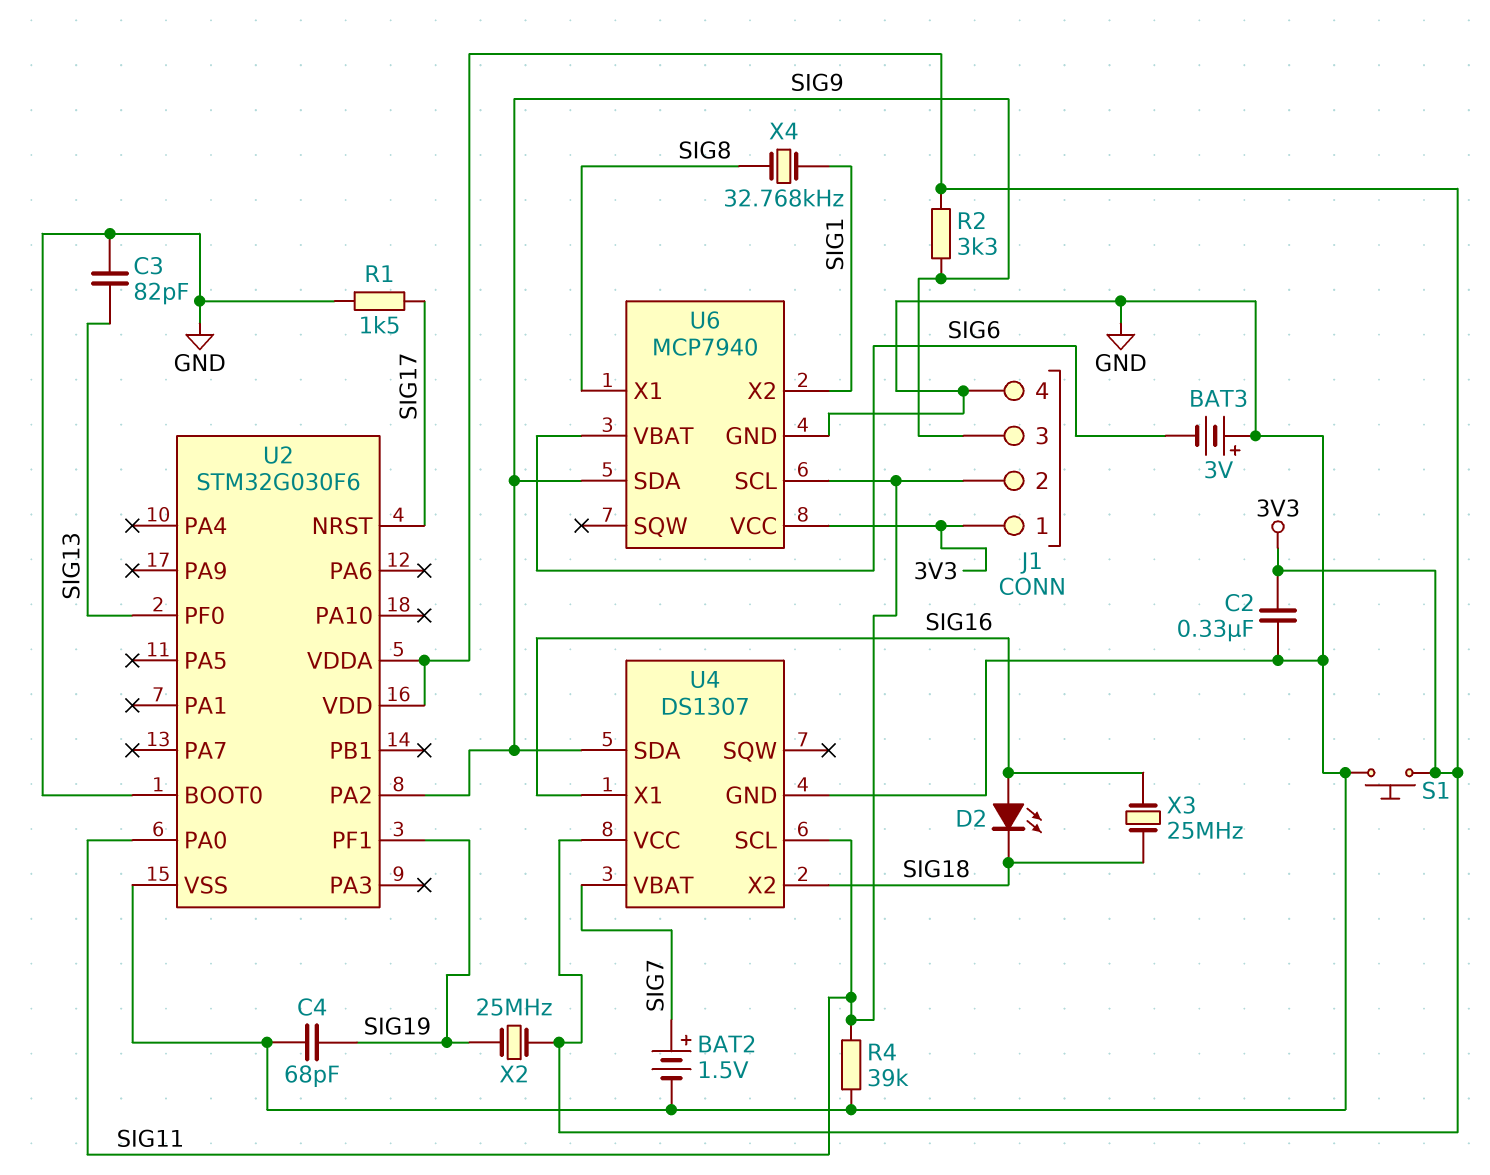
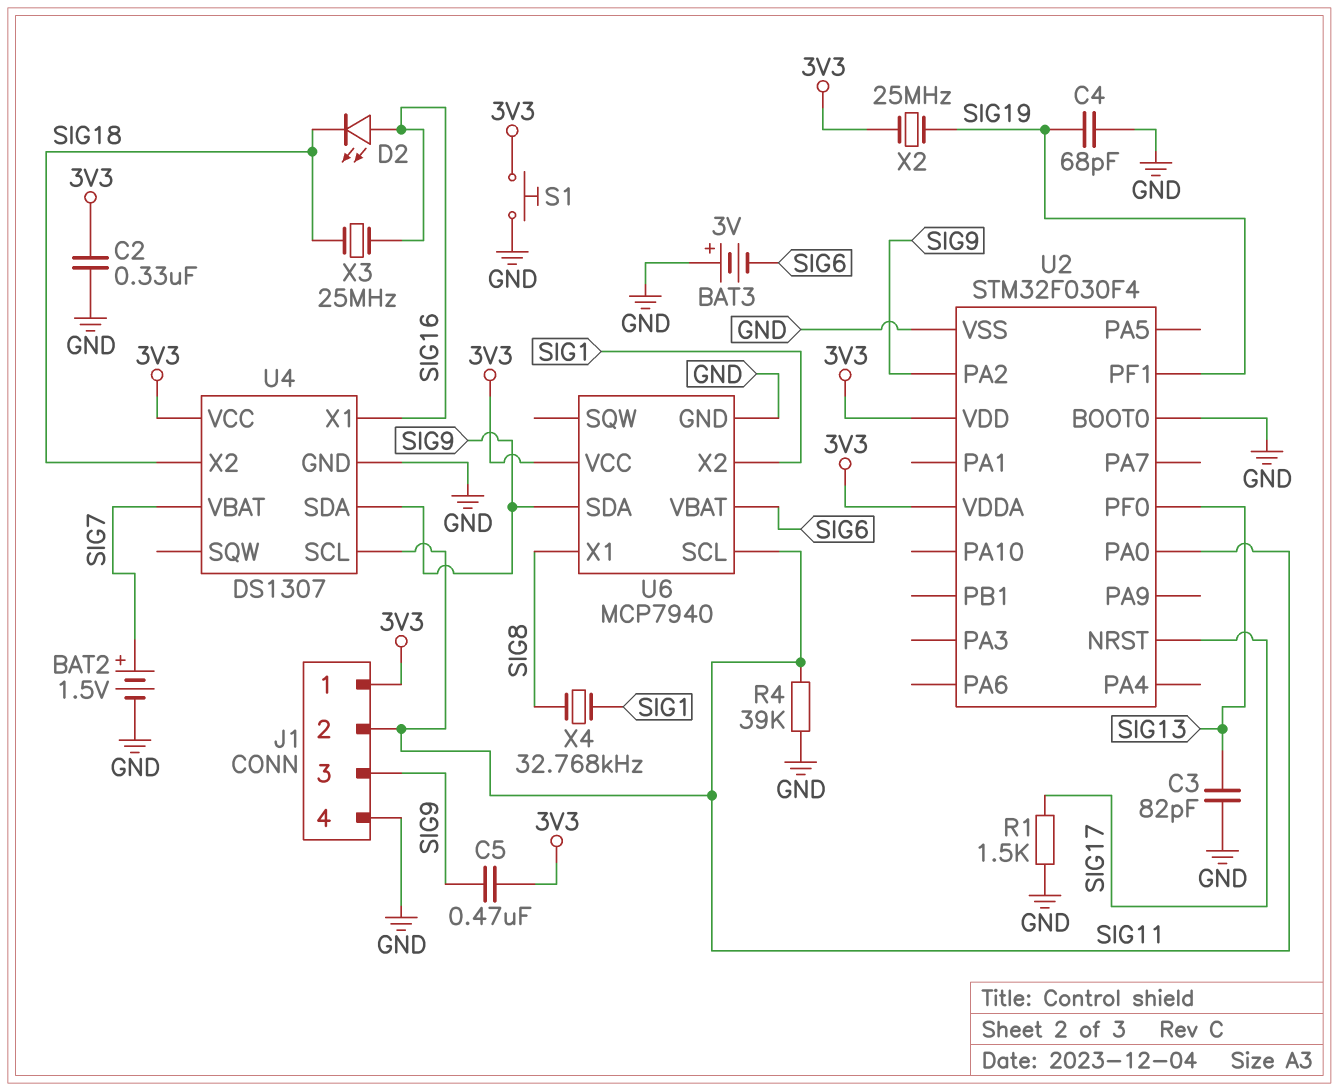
C5: none -> 470nF (3V3, SIG9)
R2: 3.3k (3V3, SIG9) -> none
U2: STM32G030F6 -> STM32F030F4

